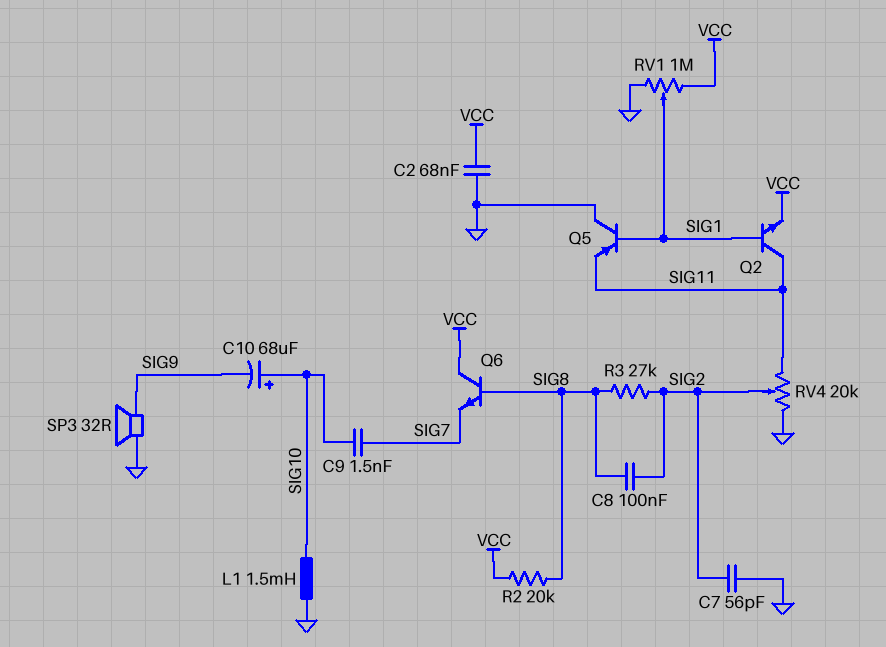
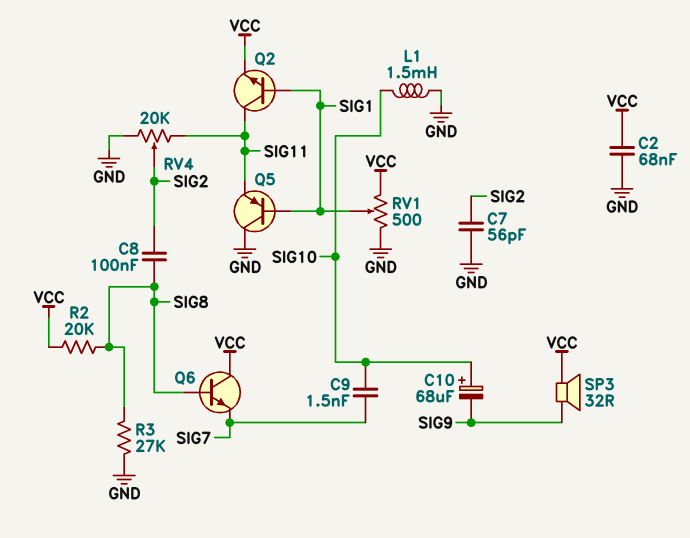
R3: 27k (SIG2, SIG8) -> 27k (GND, SIG8)
RV1: 1M (GND, VCC, wiper SIG1) -> 500 (GND, VCC, wiper SIG1)
SP3: speaker 32R (GND, SIG9) -> speaker 32R (SIG9, VCC)

